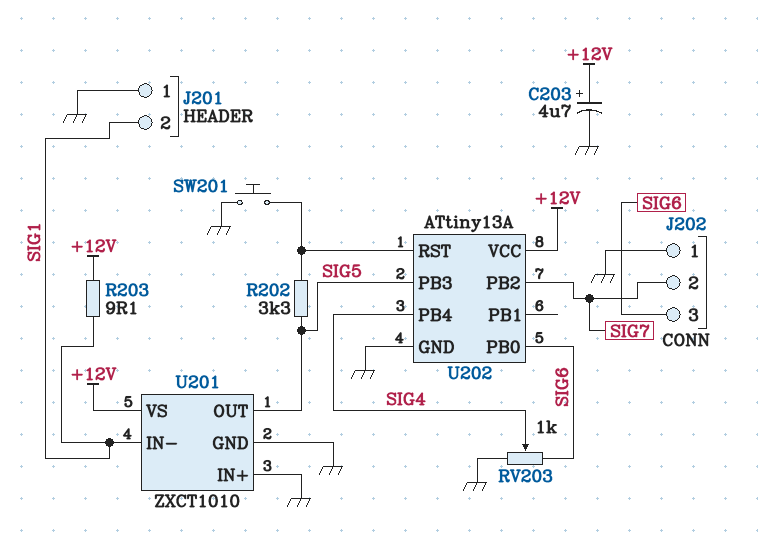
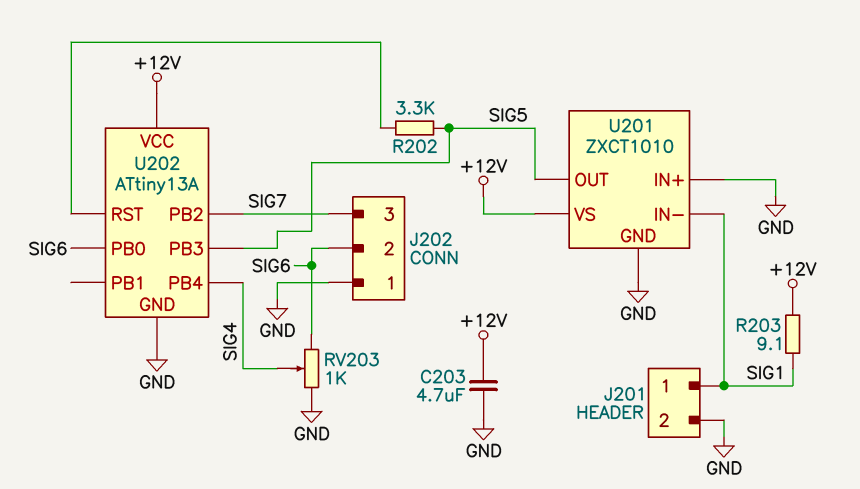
C203: 4.7uF (plus +12V, minus GND) -> 4.7uF (+12V, GND)
J201 pin 1: GND -> SIG1
J201 pin 2: SIG1 -> GND
J202 pin 2: SIG7 -> SIG6
J202 pin 3: SIG6 -> SIG7
SW201: button (GND, U202/RST) -> none

